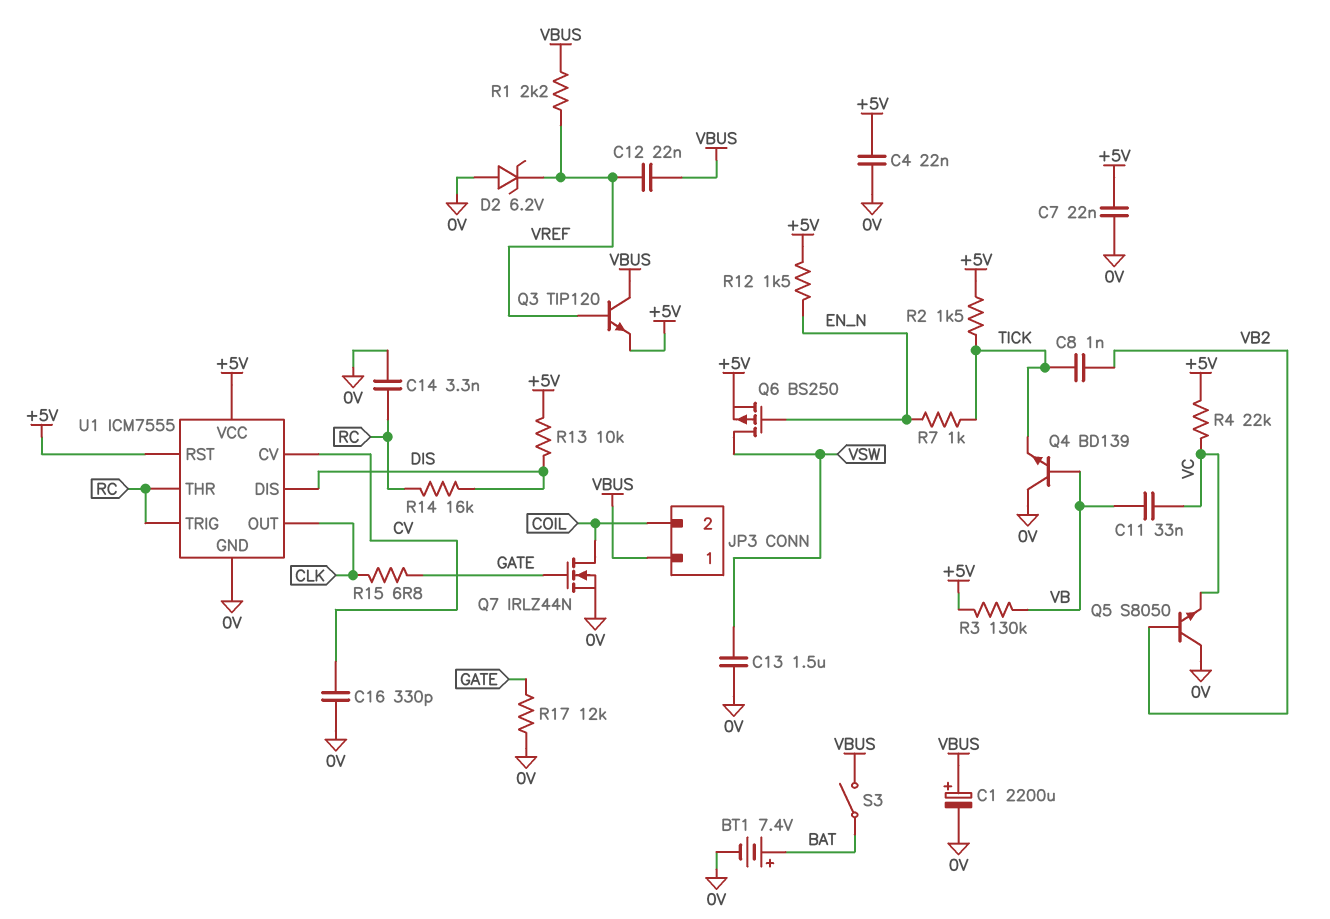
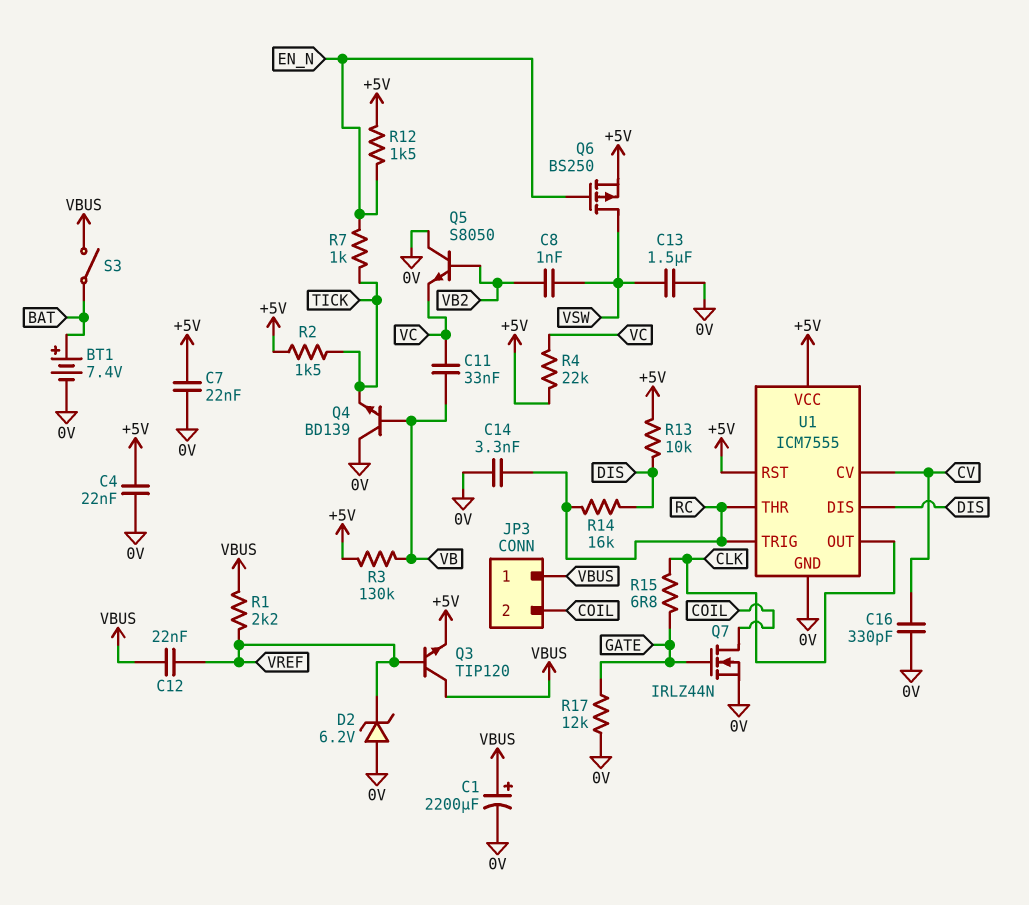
C8: 1nF (TICK, VB2) -> 1nF (VB2, VSW)

